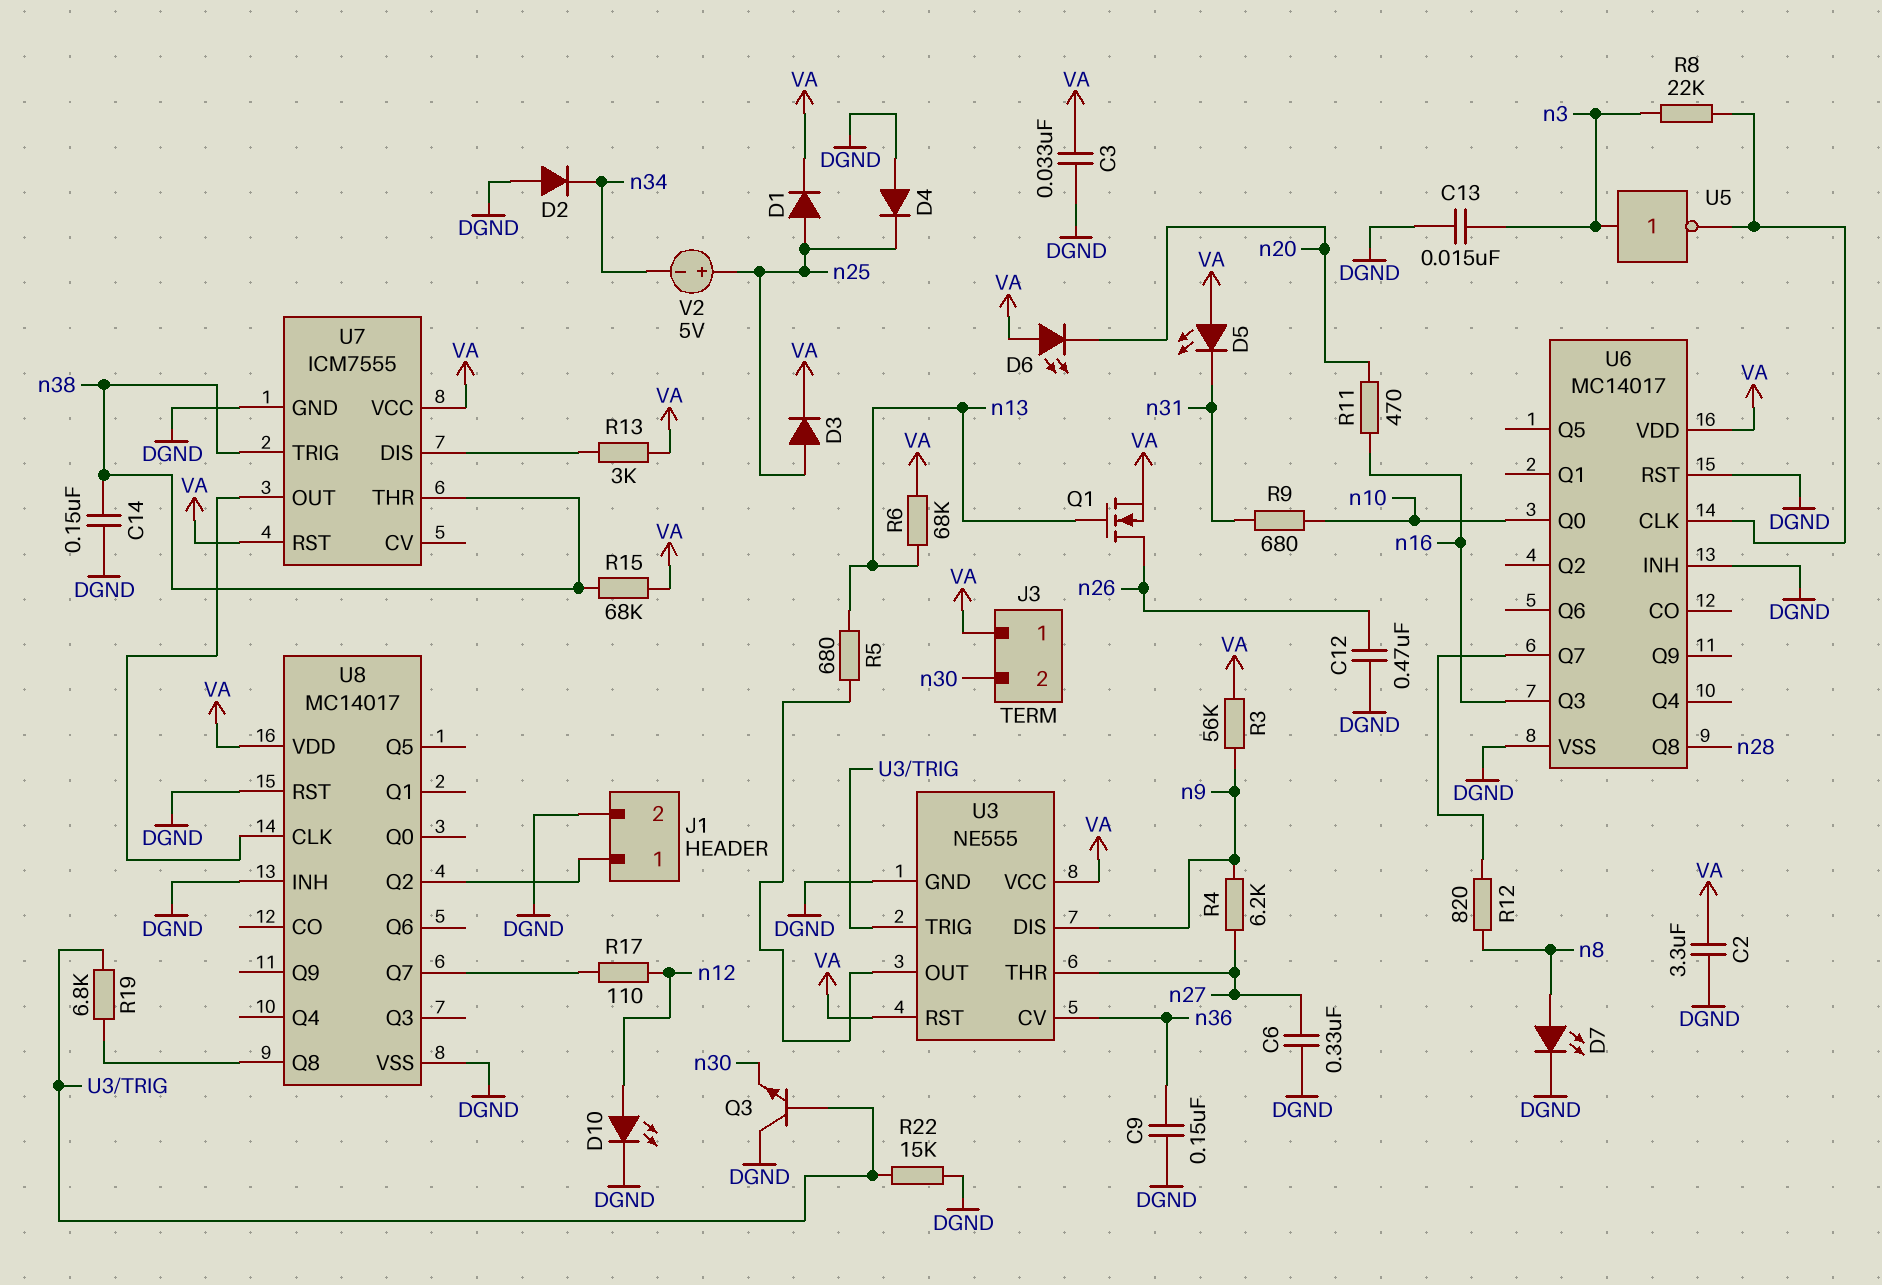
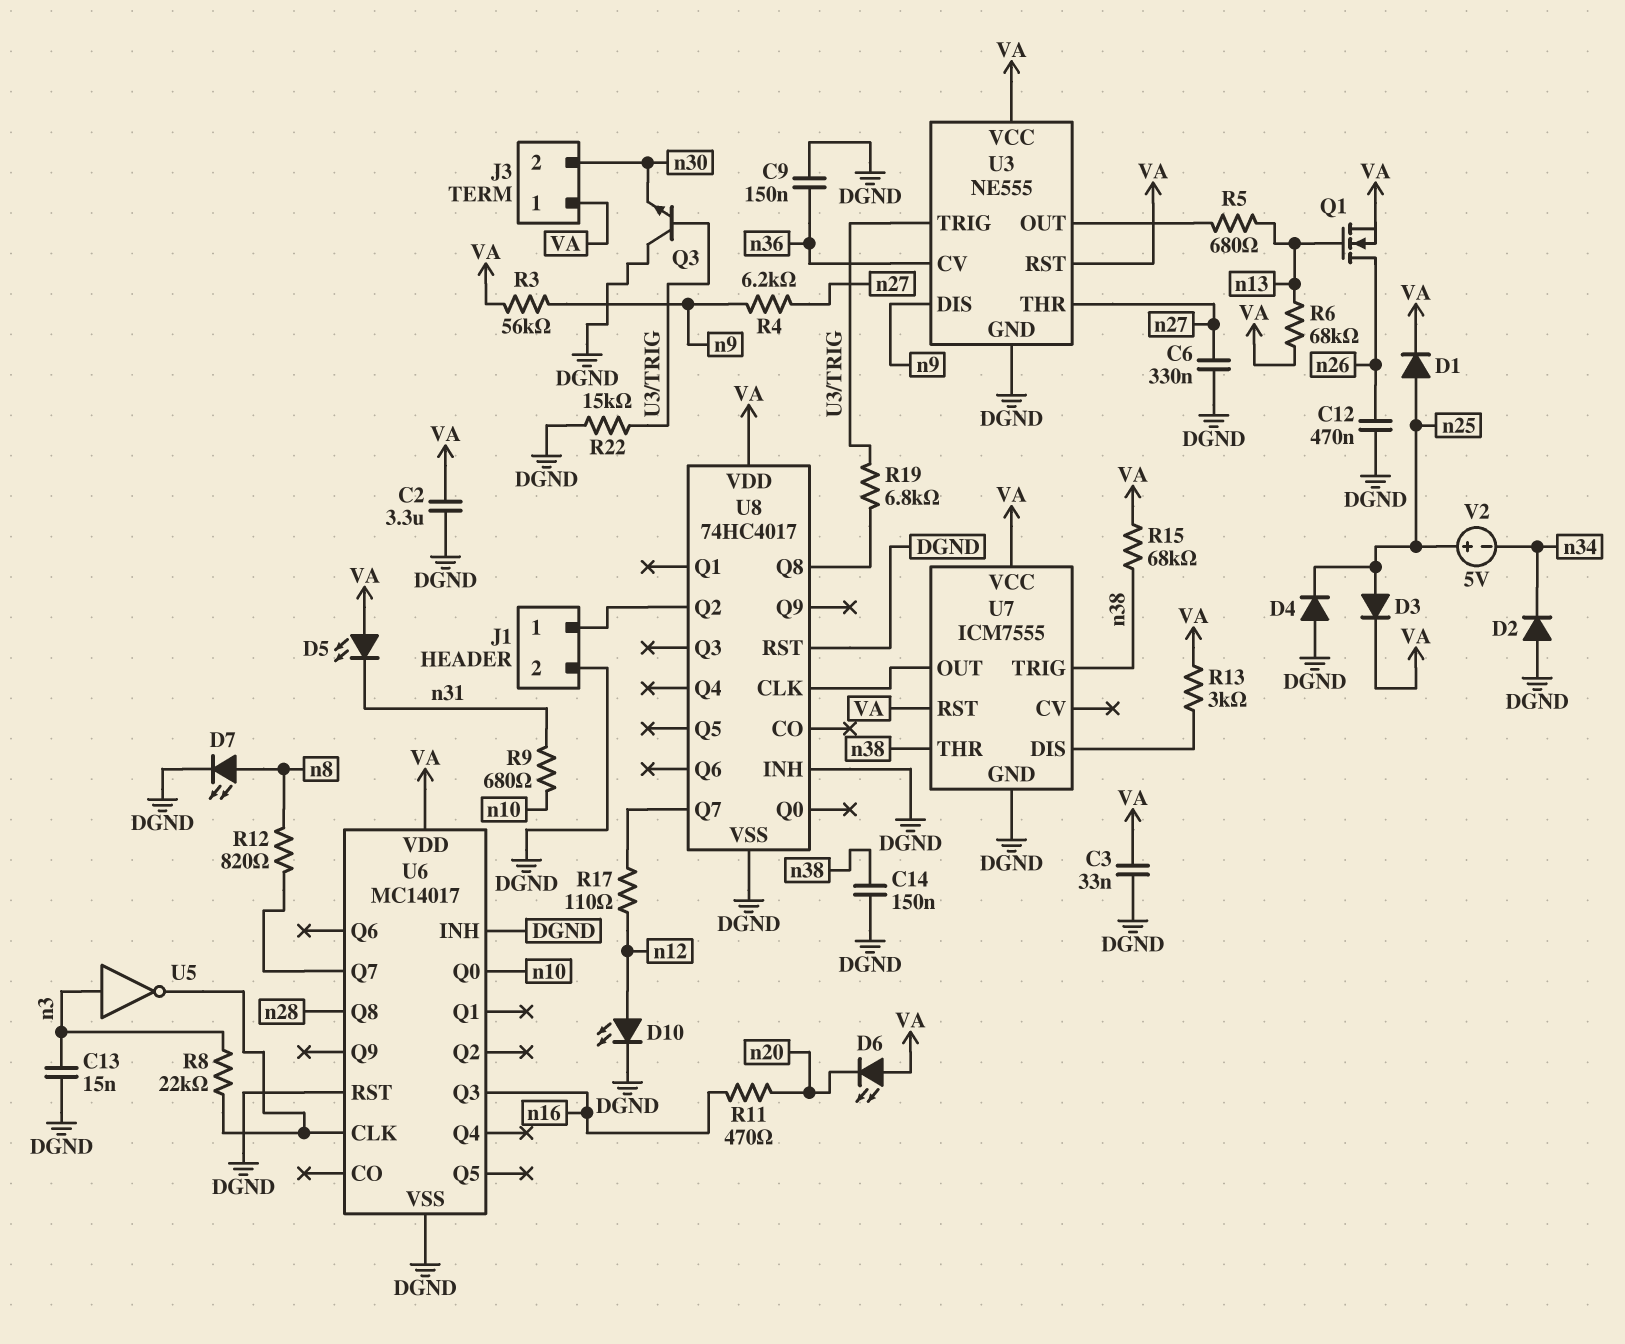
U8: MC14017 -> 74HC4017

